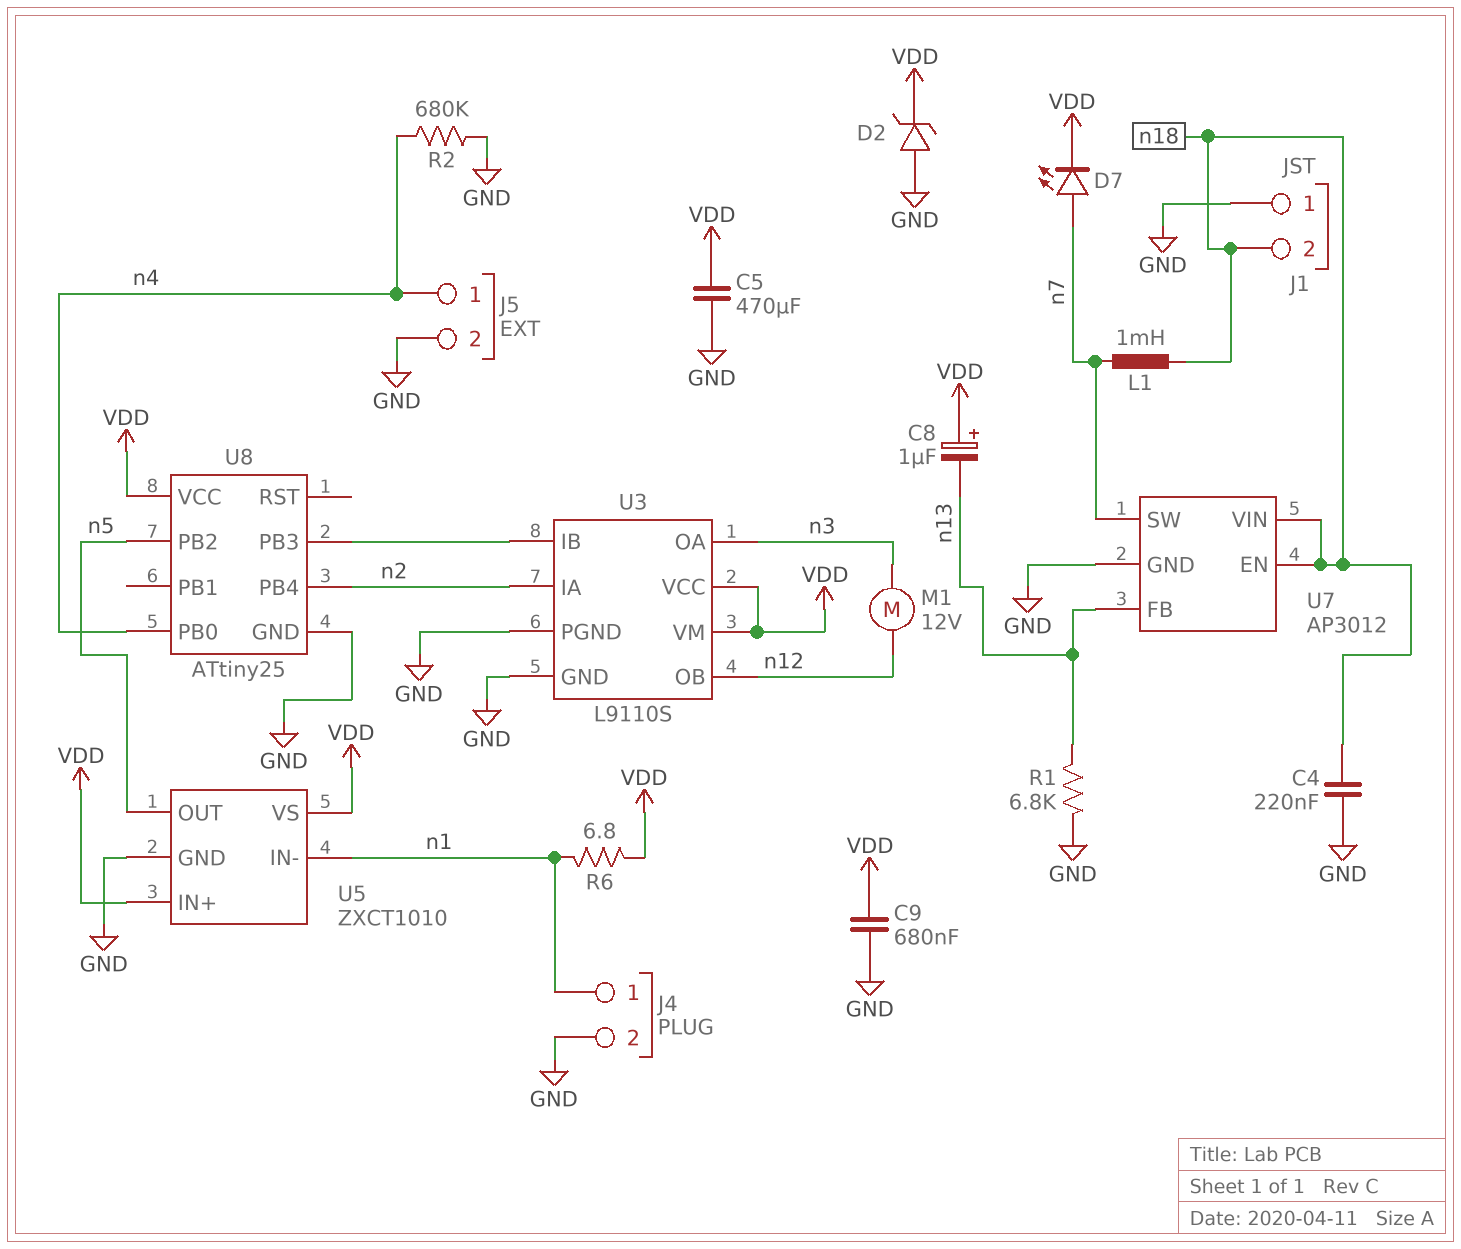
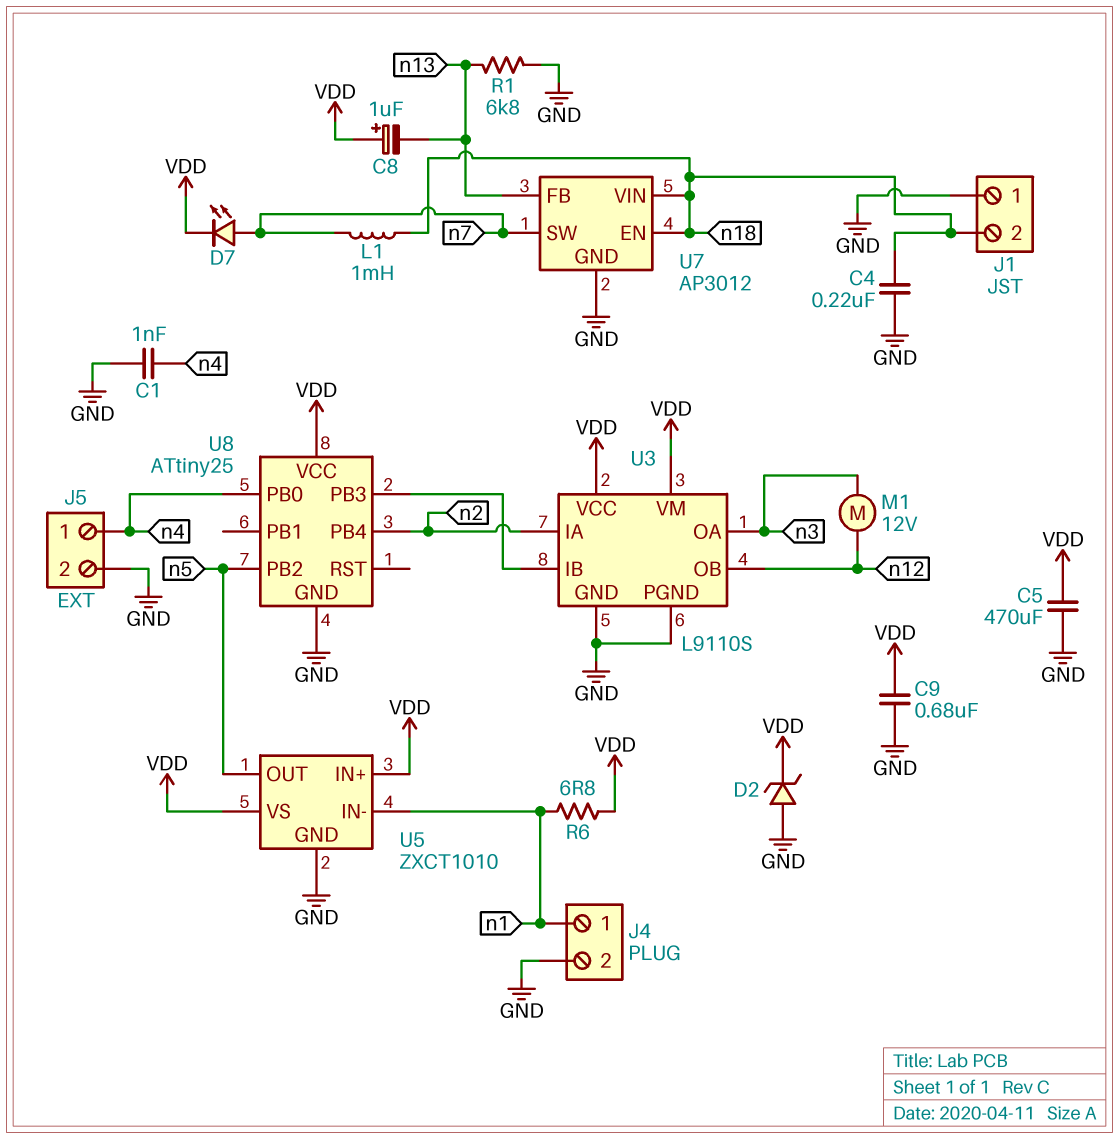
C1: none -> 1nF (GND, n4)
R2: 680k (GND, n4) -> none

